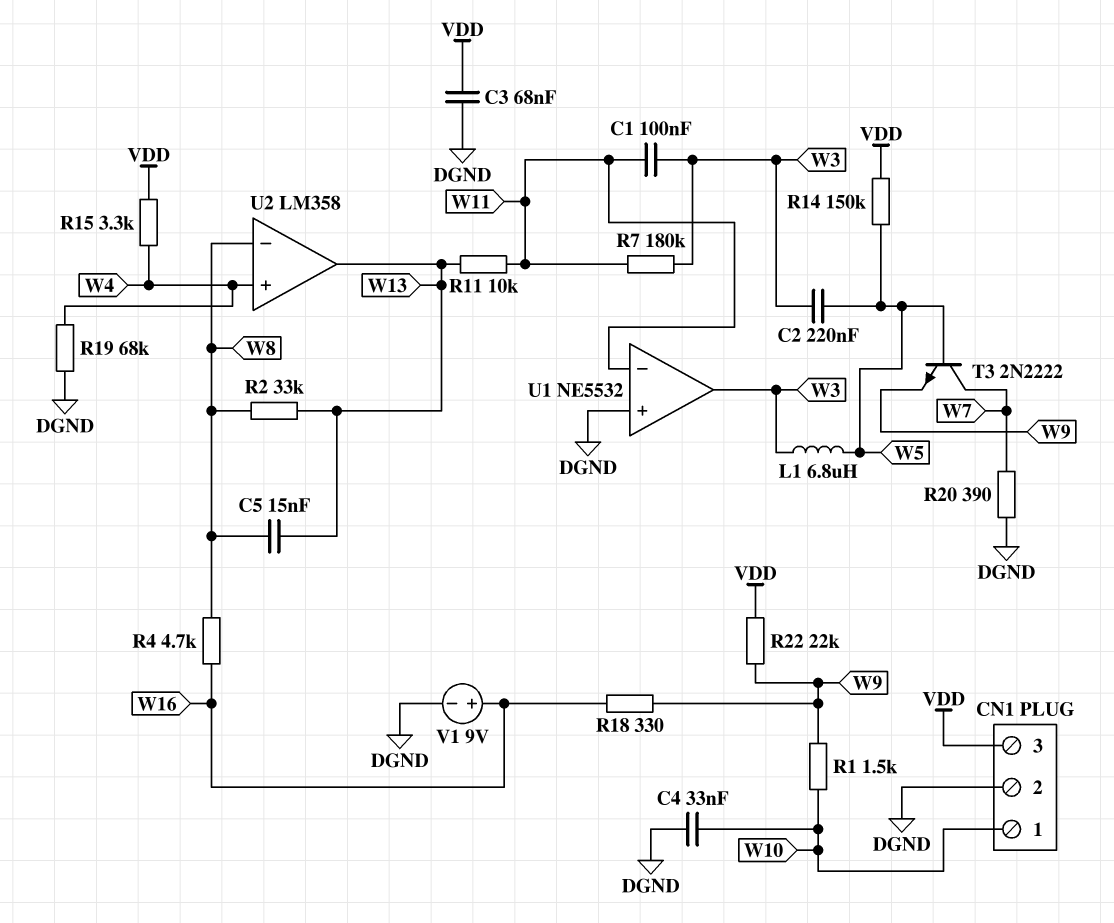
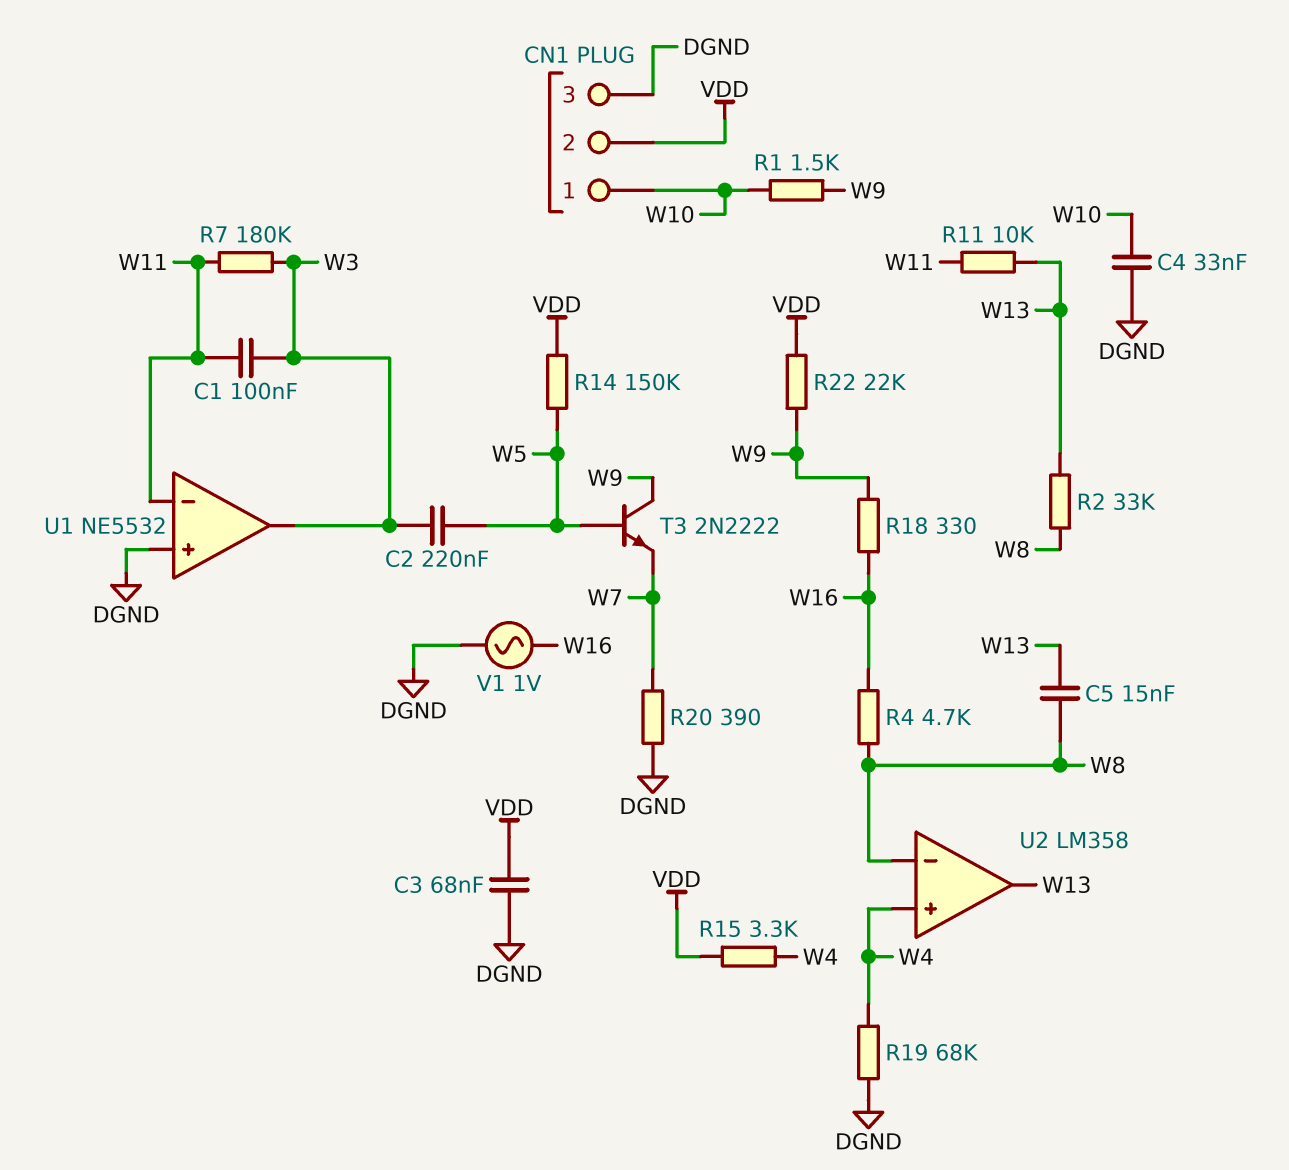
CN1 pin 2: DGND -> VDD
CN1 pin 3: VDD -> DGND
L1: 6.8uH (W3, W5) -> none
T3: NPN 2N2222 (B W5, C W7, E W9) -> NPN 2N2222 (B W5, C W9, E W7)
V1: 9V (plus W16, minus DGND) -> AC 1V (DGND, W16)

